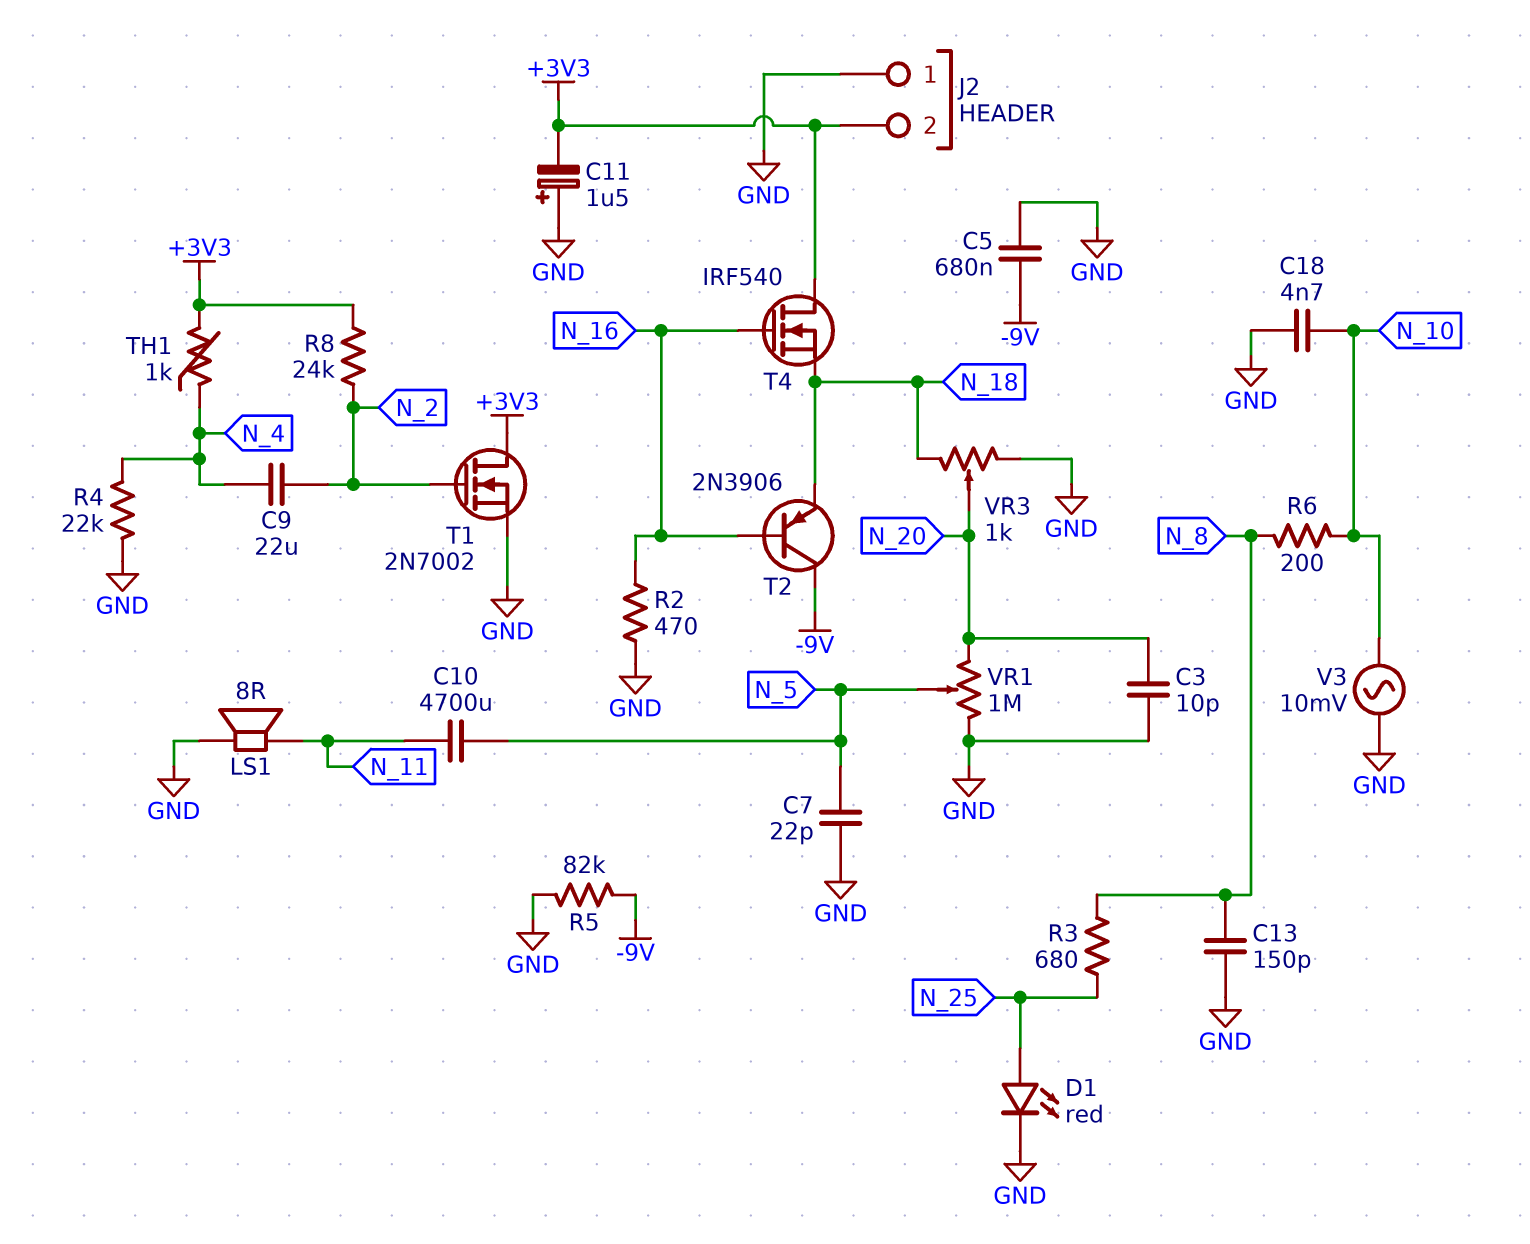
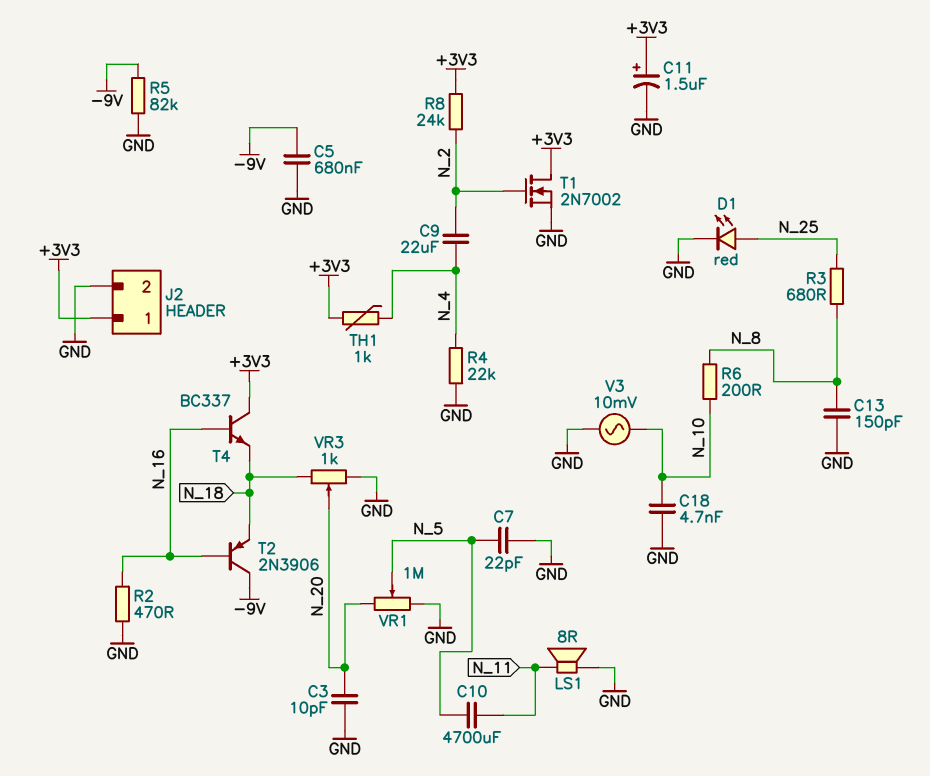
C11: 1.5uF (plus GND, minus +3V3) -> 1.5uF (plus +3V3, minus GND)
J2 pin 1: GND -> +3V3
J2 pin 2: +3V3 -> GND
T4: NMOS IRF540 (G N_16, D +3V3, S N_18) -> NPN BC337 (B N_16, C +3V3, E N_18)

